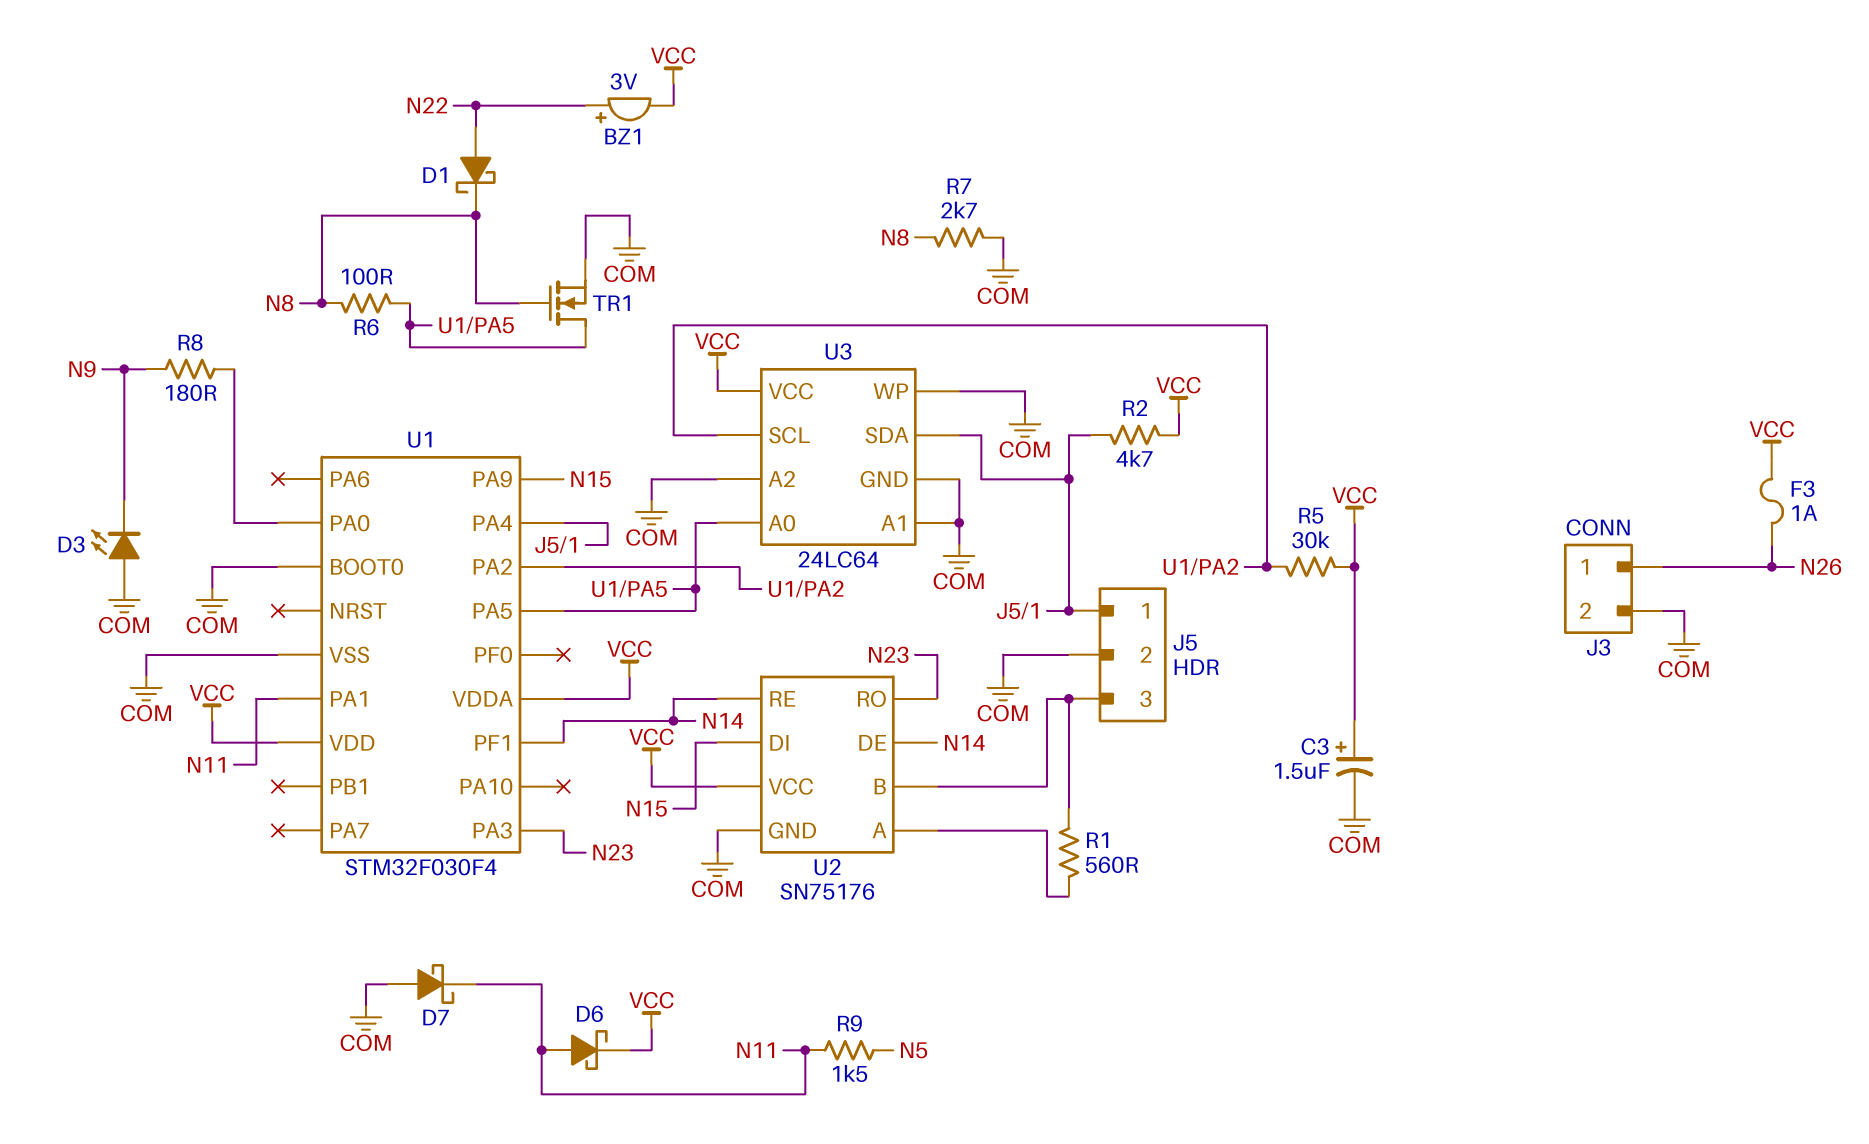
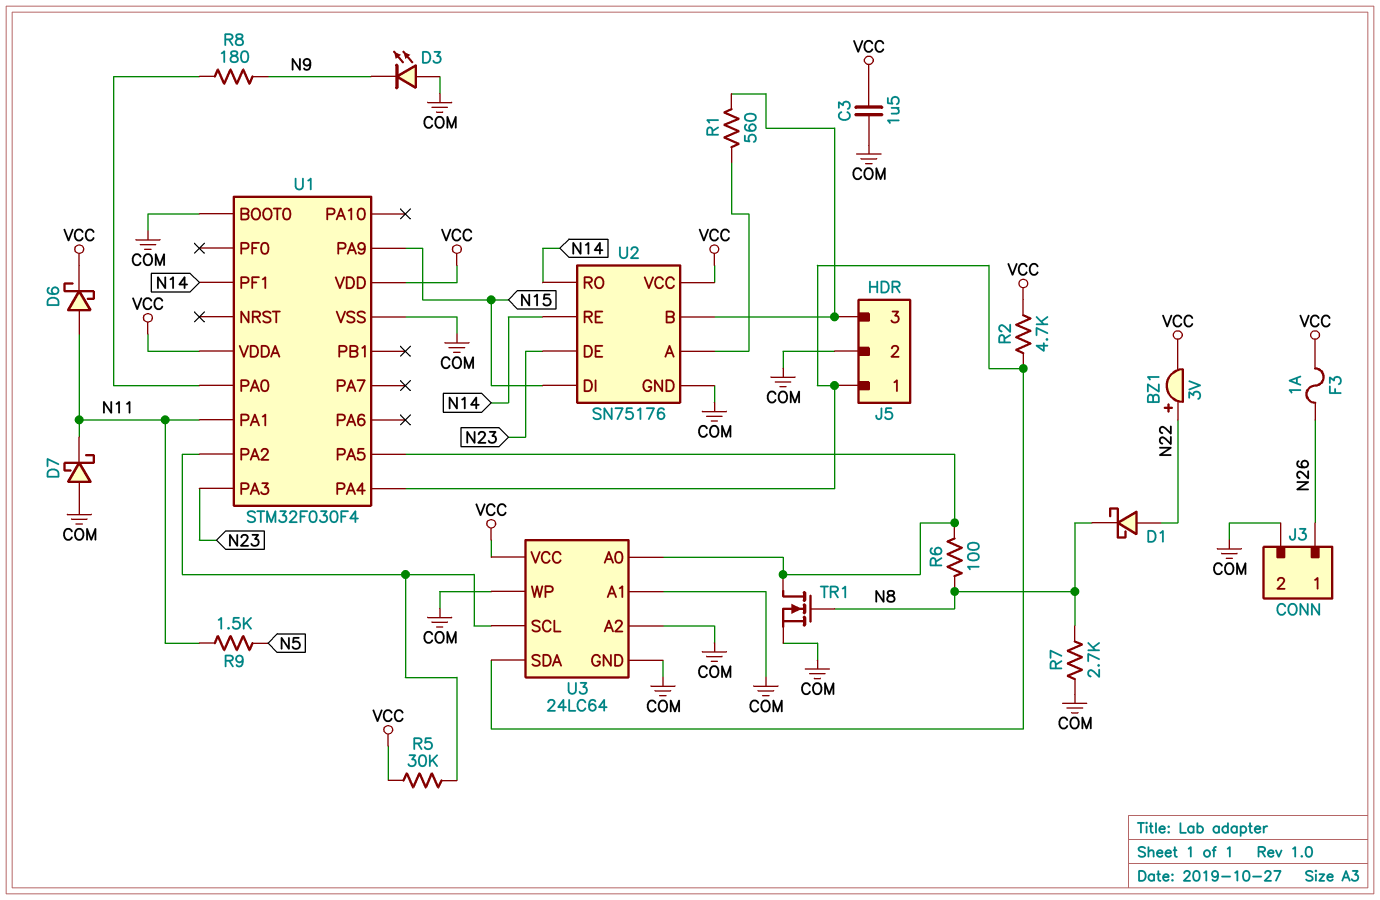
C3: 1.5uF (plus VCC, minus COM) -> 1.5uF (COM, VCC)
U2 pin DE: N14 -> N23
U2 pin RO: N23 -> N14

